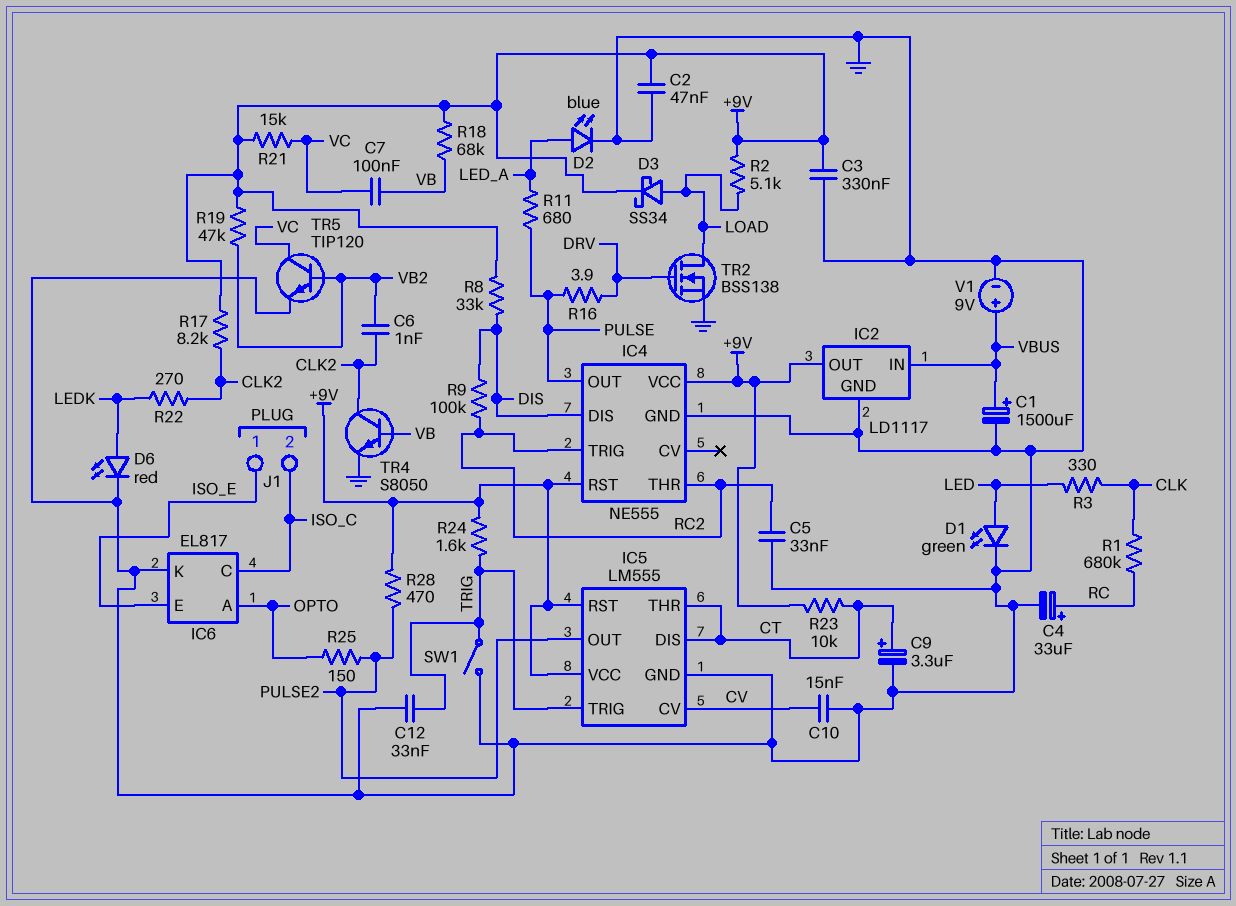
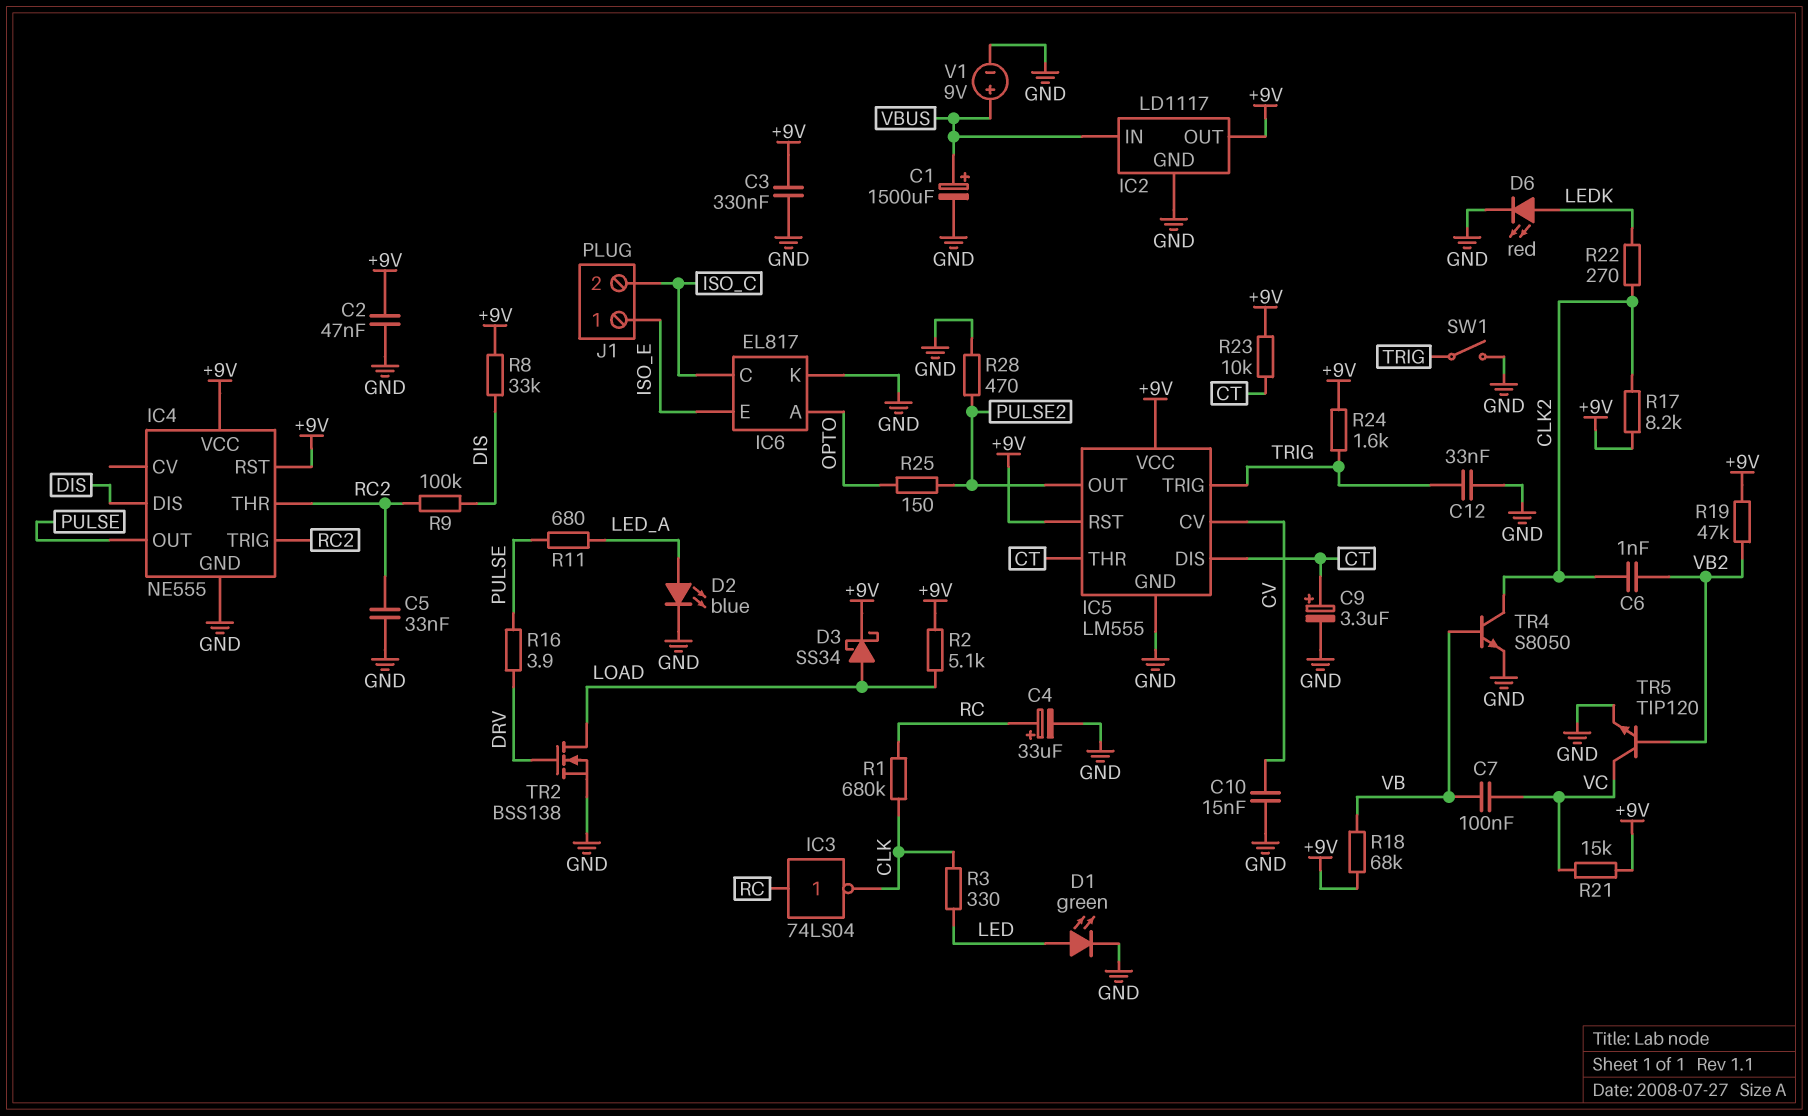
IC3: none -> NOT 74LS04 (in RC, out CLK)
R28: 470 (+9V, PULSE2) -> 470 (GND, PULSE2)

